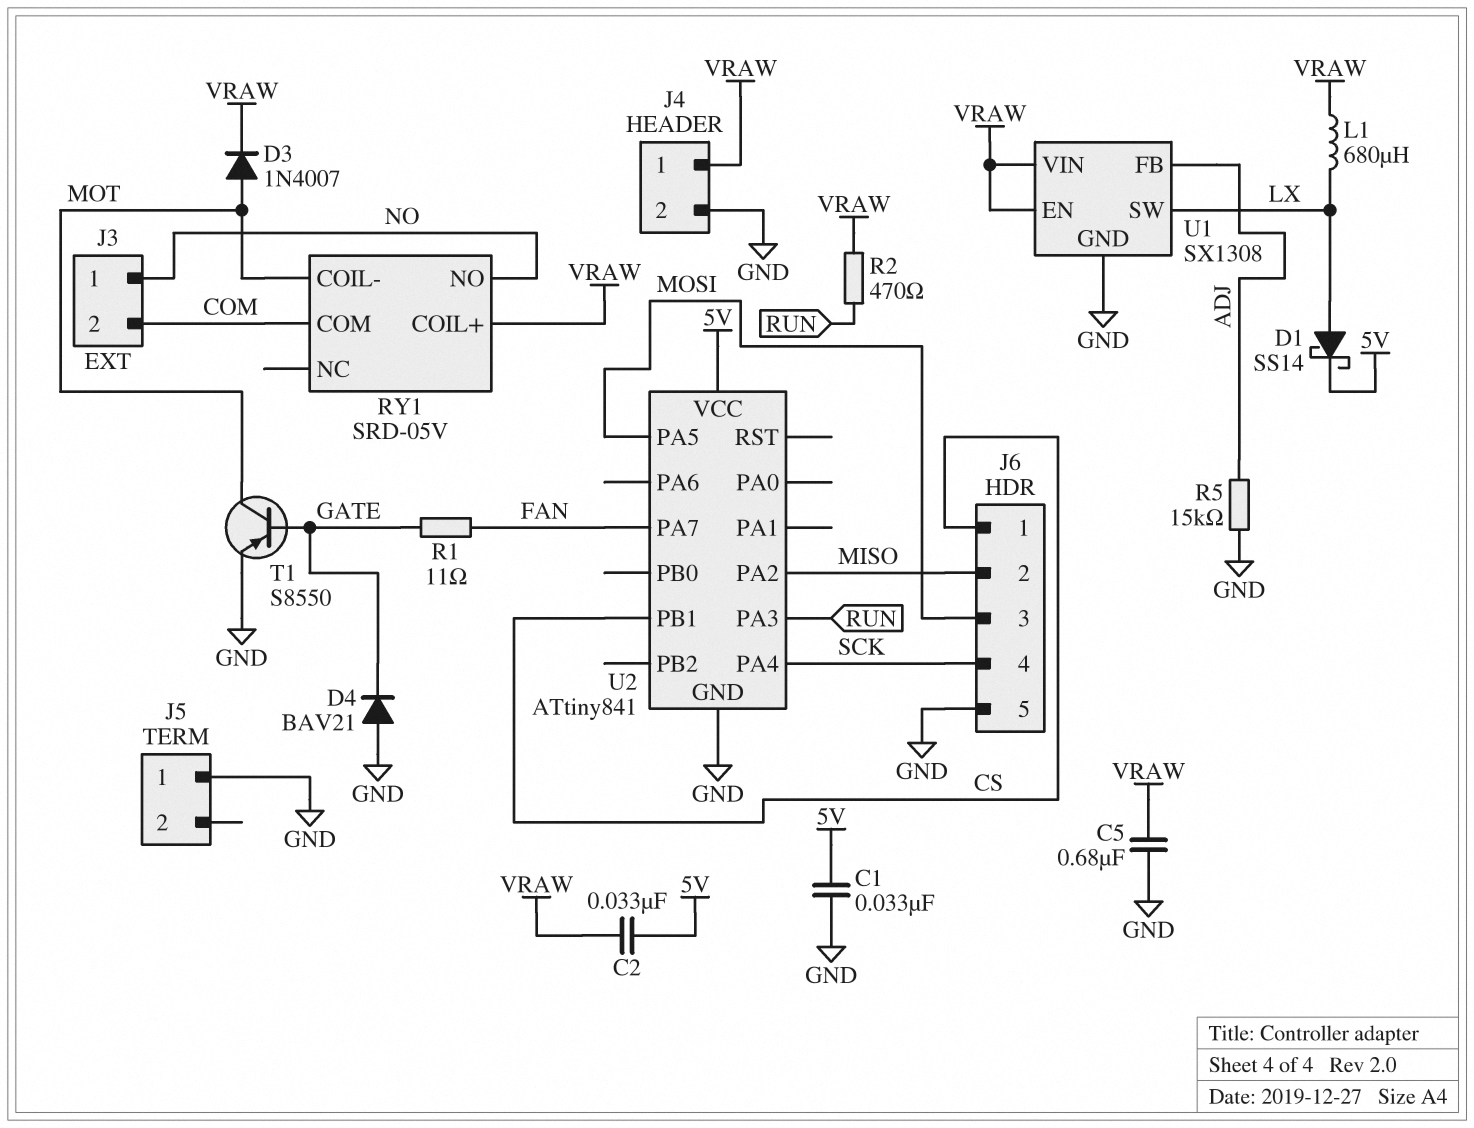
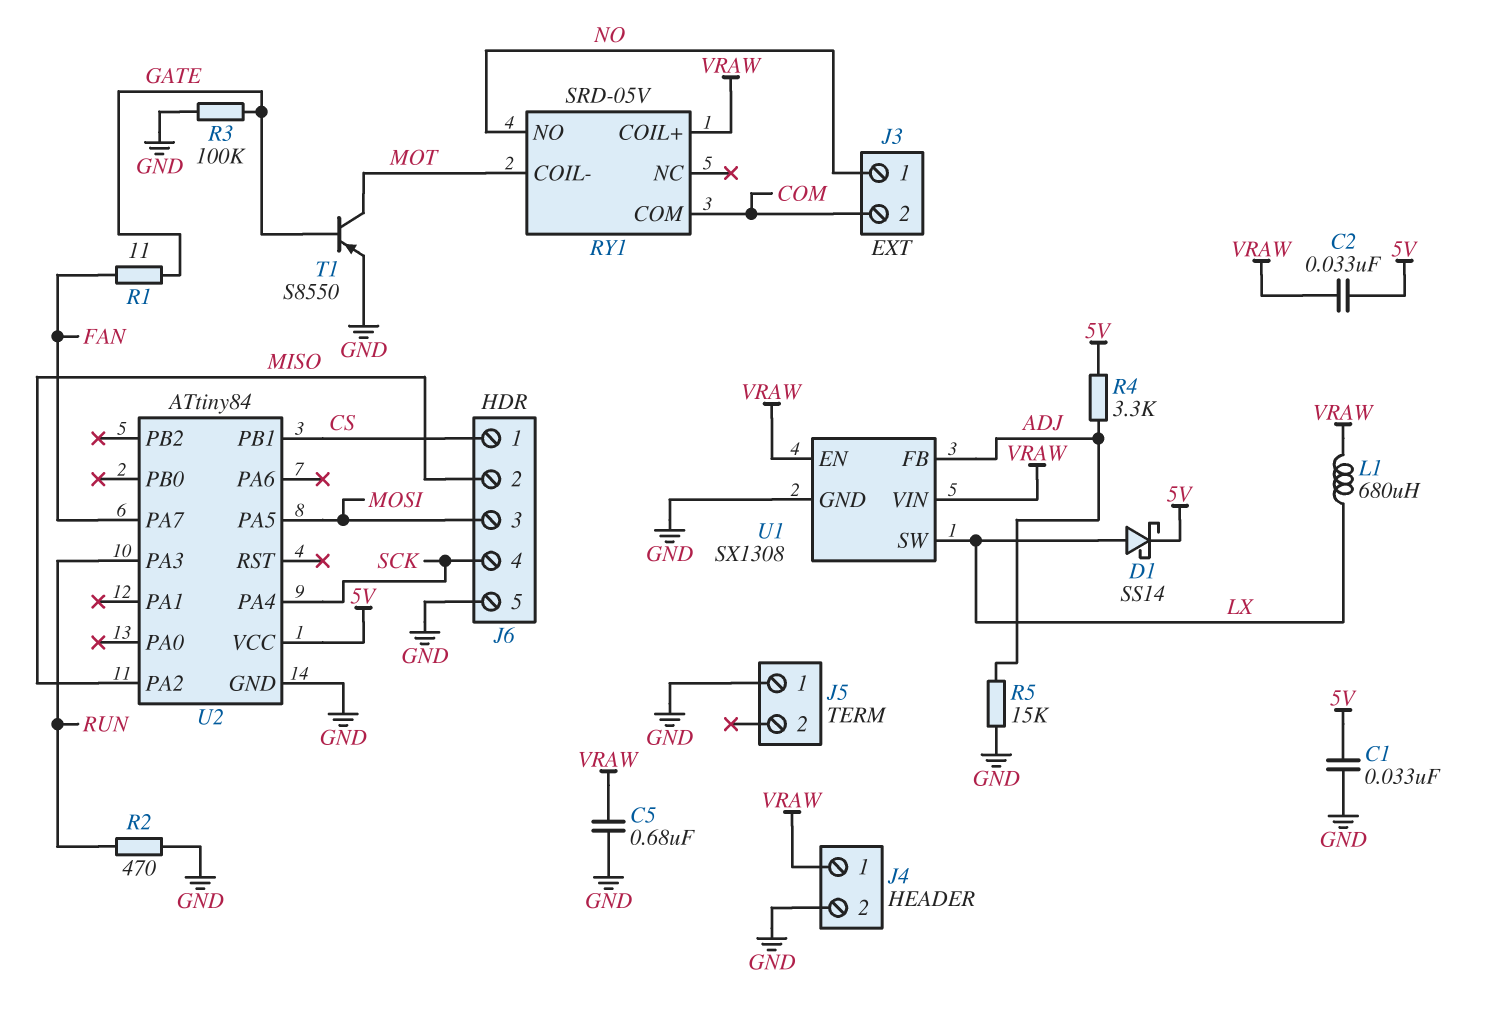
D3: diode 1N4007 (A MOT, K VRAW) -> none
D4: diode BAV21 (A GND, K GATE) -> none
R2: 470 (RUN, VRAW) -> 470 (GND, RUN)
R3: none -> 100k (GATE, GND)
R4: none -> 3.3k (5V, ADJ)
U2: ATtiny841 -> ATtiny84

